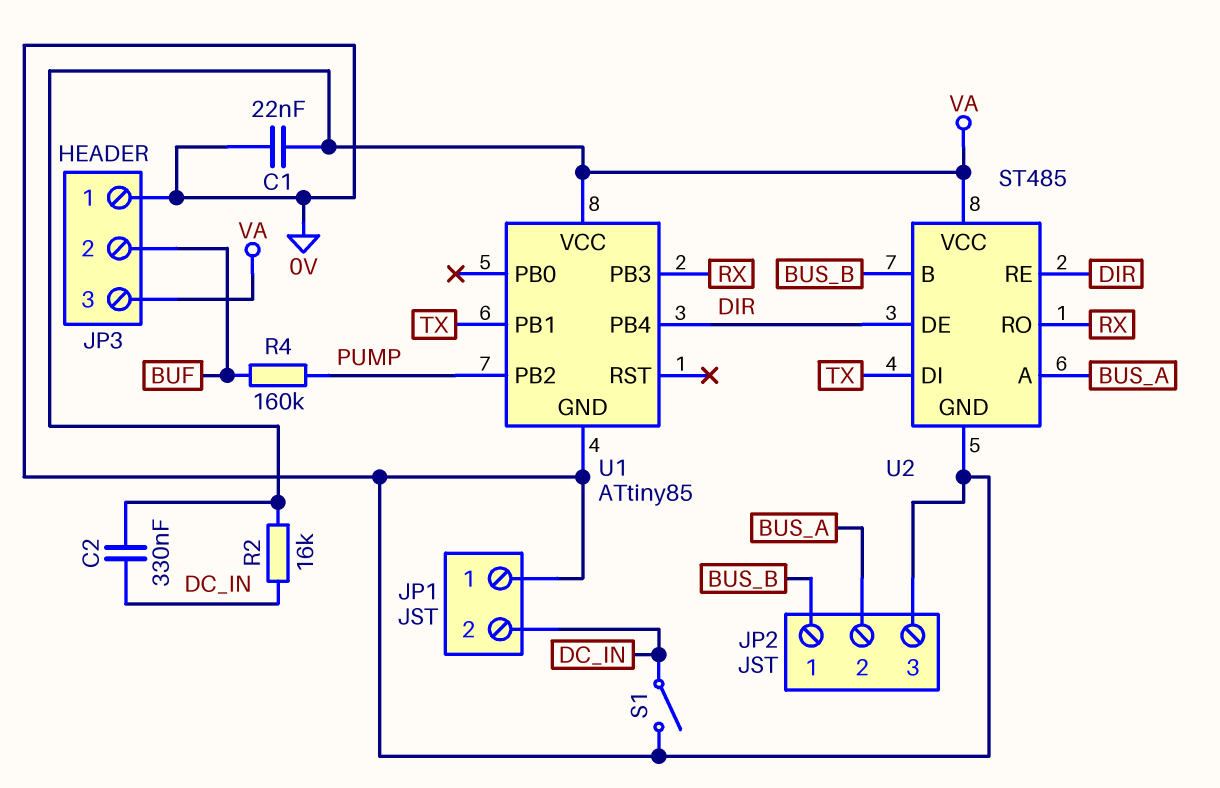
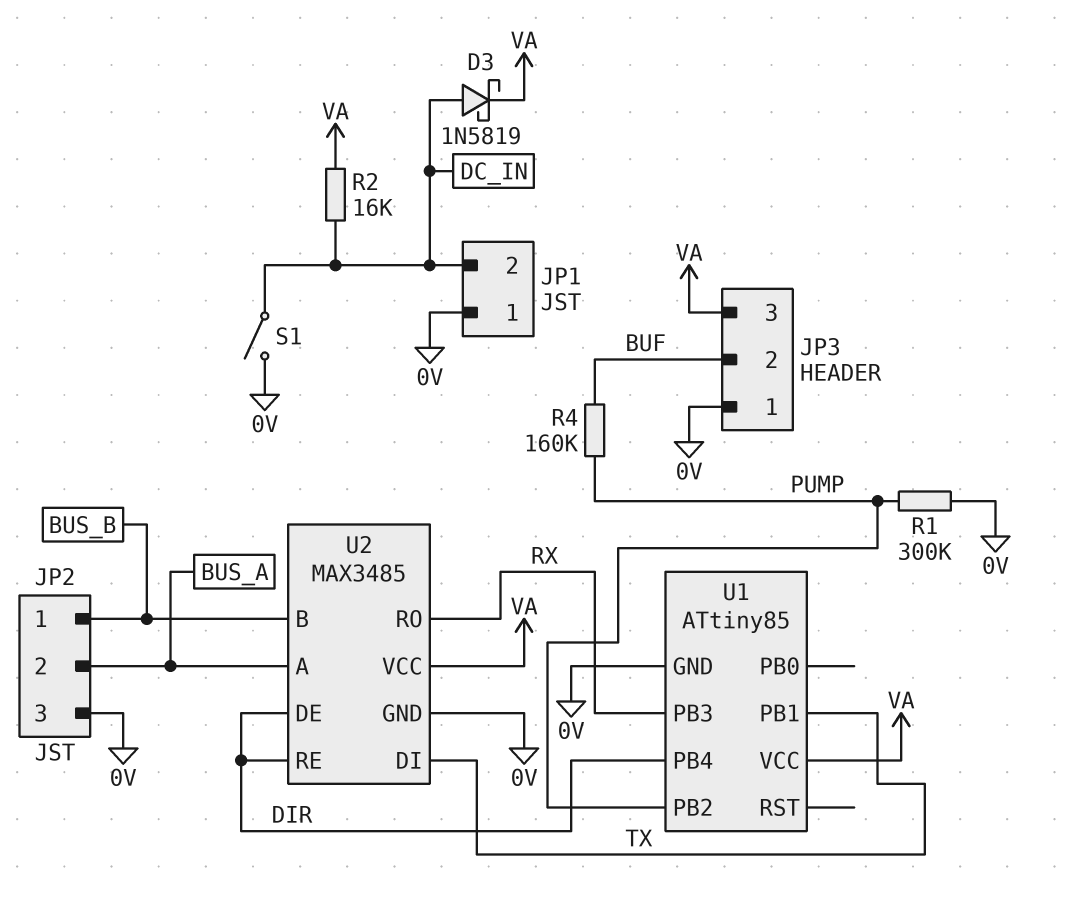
C1: 22nF (0V, VA) -> none
C2: 330nF (DC_IN, VA) -> none
D3: none -> schottky 1N5819 (A DC_IN, K VA)
R1: none -> 300k (0V, PUMP)
U2: ST485 -> MAX3485

